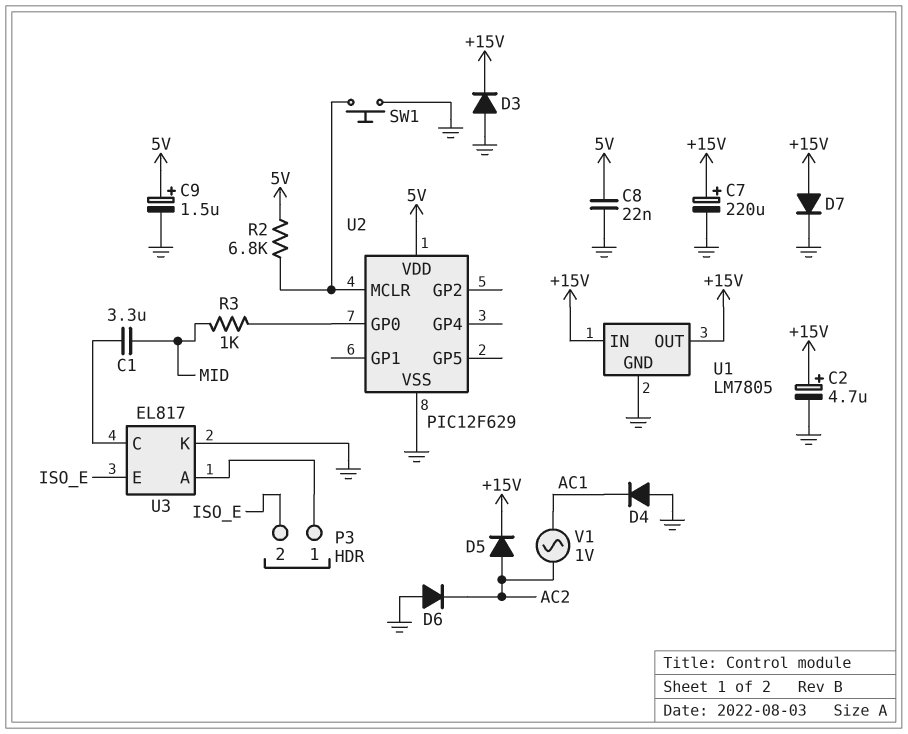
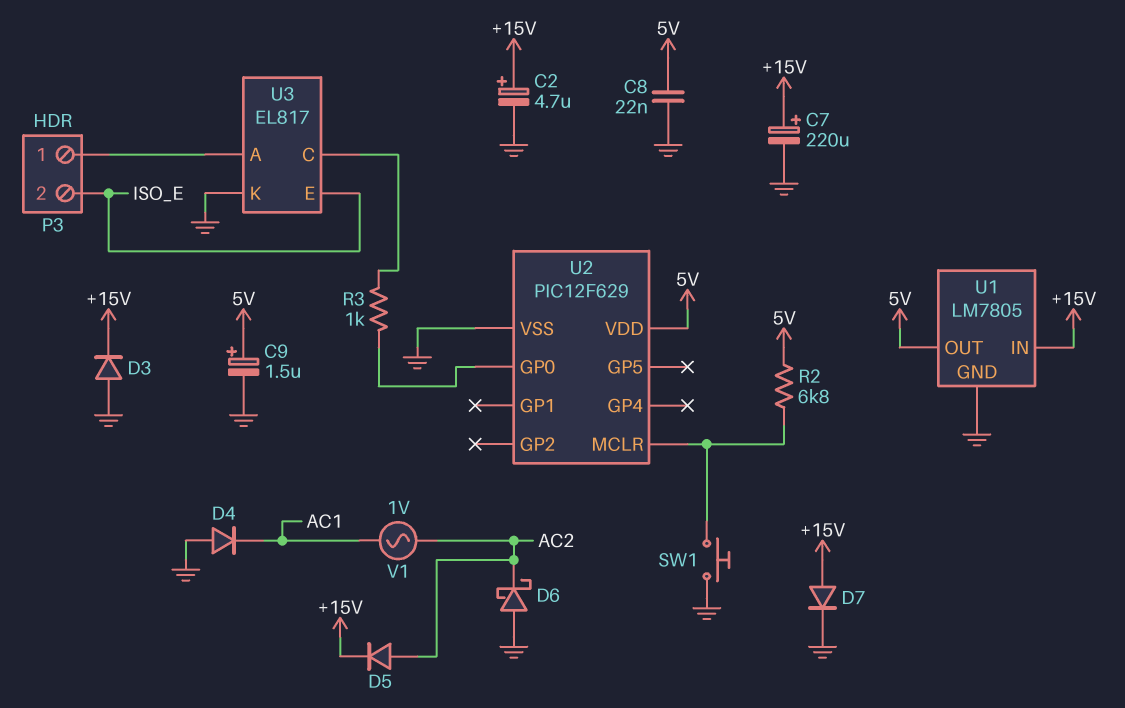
C1: 3.3uF (MID, U3/C) -> none
D6: diode (A GND, K AC2) -> schottky (A GND, K AC2)
R3: 1k (MID, U2/GP0) -> 1k (U2/GP0, U3/C)
U1 pin OUT: +15V -> 5V

